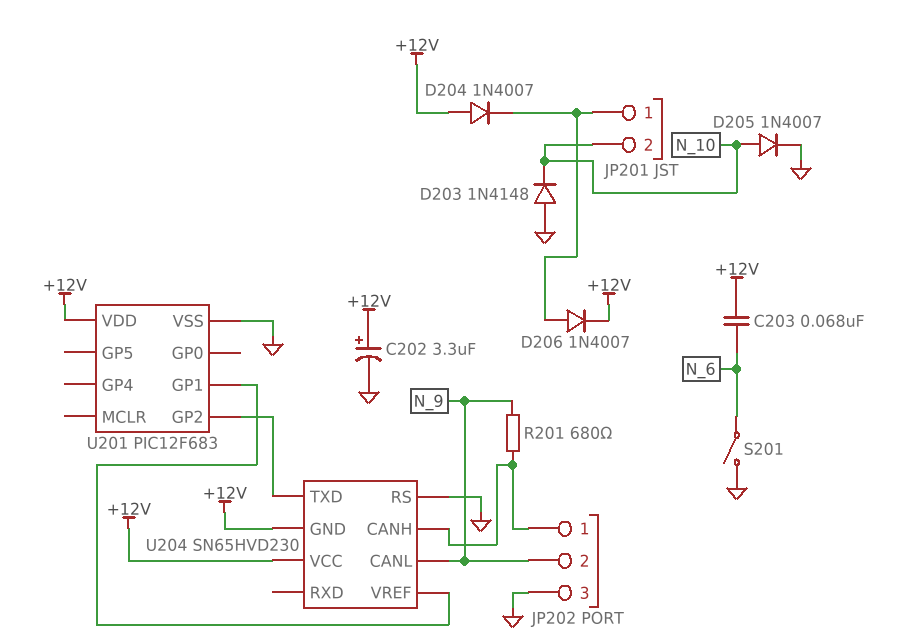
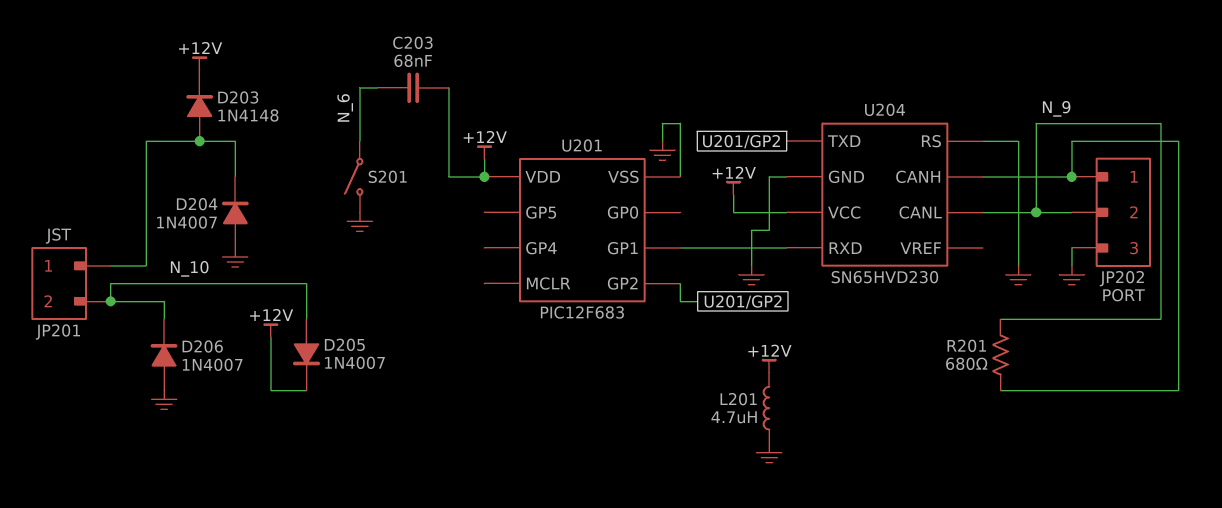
C202: 3.3uF (plus +12V, minus GND) -> none
D203: diode 1N4148 (A GND, K N_10) -> diode 1N4148 (A JP201/1, K +12V)
D204: diode 1N4007 (A +12V, K JP201/1) -> diode 1N4007 (A GND, K JP201/1)
D205: diode 1N4007 (A N_10, K GND) -> diode 1N4007 (A N_10, K +12V)
D206: diode 1N4007 (A JP201/1, K +12V) -> diode 1N4007 (A GND, K N_10)
L201: none -> 4.7uH (+12V, GND)
U204 pin GND: +12V -> GND
U204 pin RXD: none -> U201/GP1
U204 pin VREF: U201/GP1 -> none

